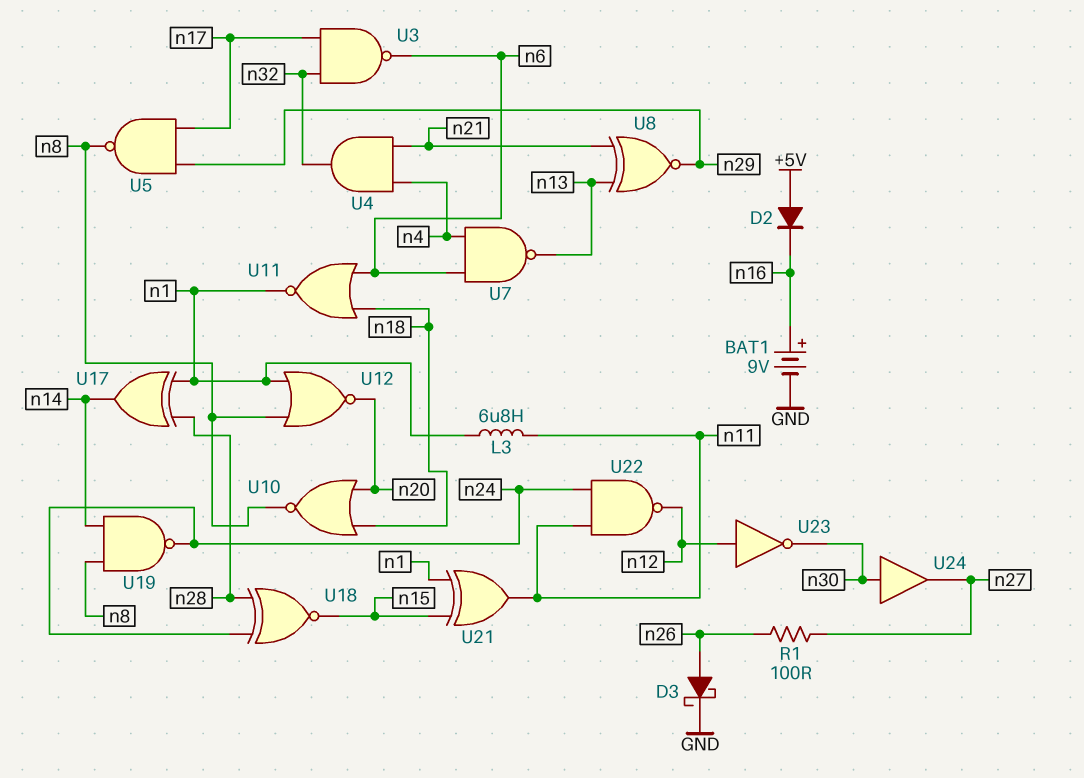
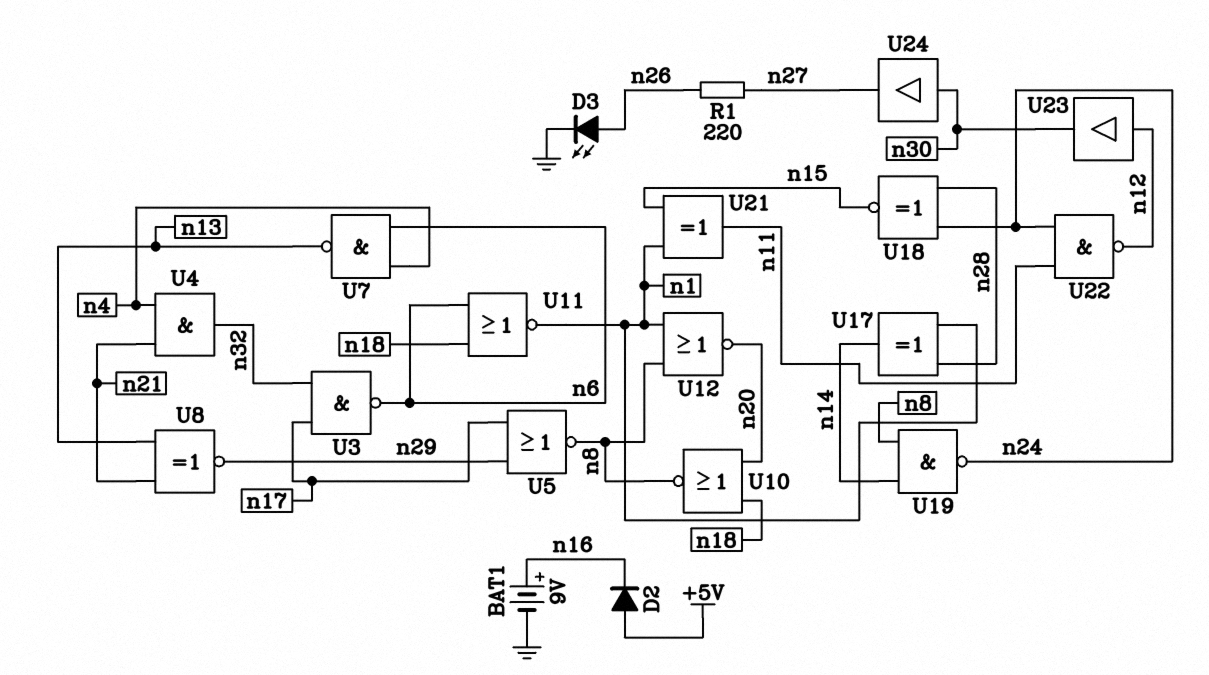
D3: schottky (A n26, K GND) -> LED (A n26, K GND)
L3: 6.8uH (n1, n11) -> none
R1: 100 (n26, n27) -> 220 (n26, n27)
U5: NAND (in n17, in n29, out n8) -> NOR (in n17, in n29, out n8)
U23: NOT (in n12, out n30) -> buffer (in n12, out n30)

